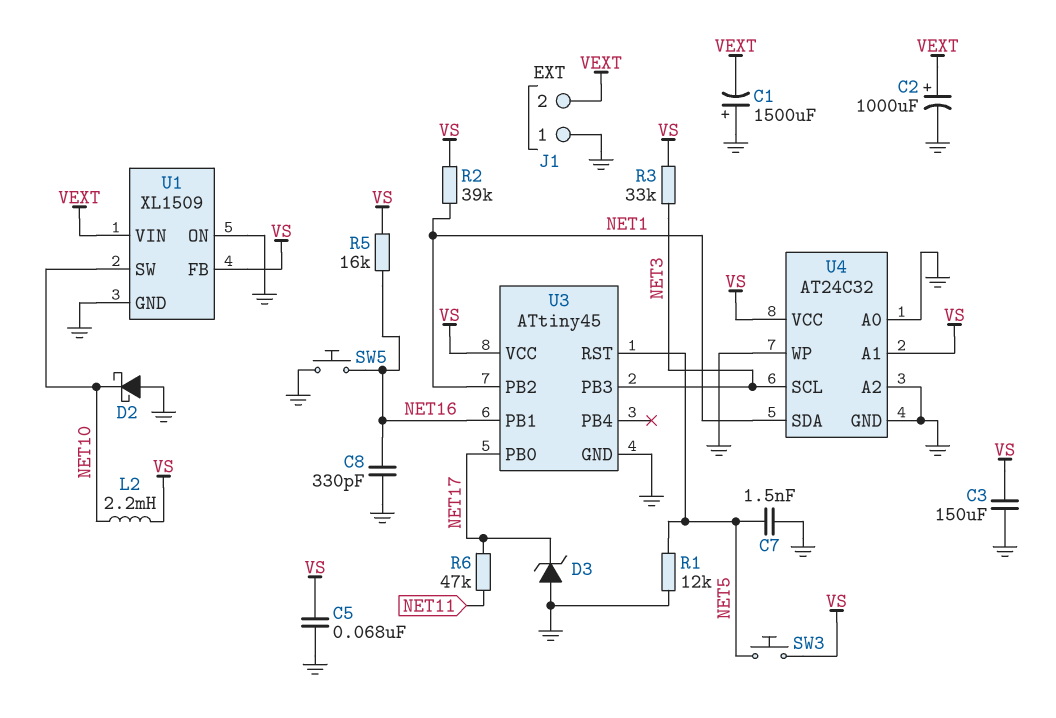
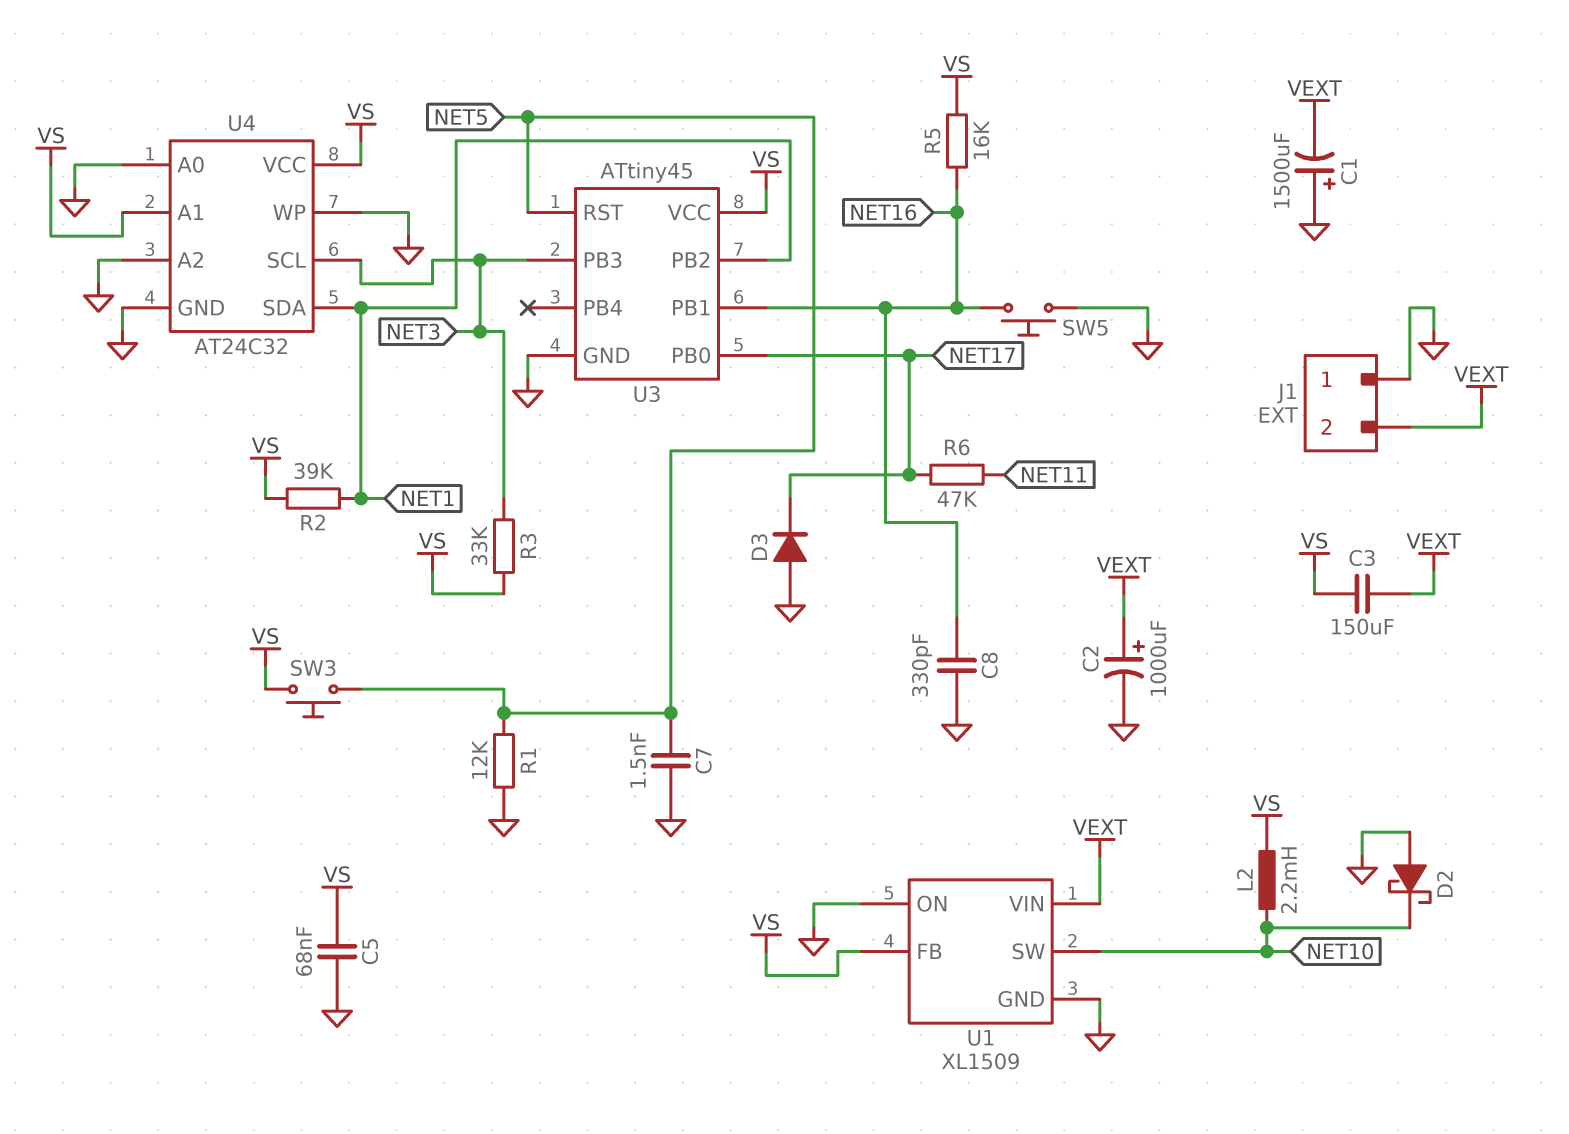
C3: 150uF (GND, VS) -> 150uF (VEXT, VS)
D3: zener (A GND, K NET17) -> diode (A GND, K NET17)

